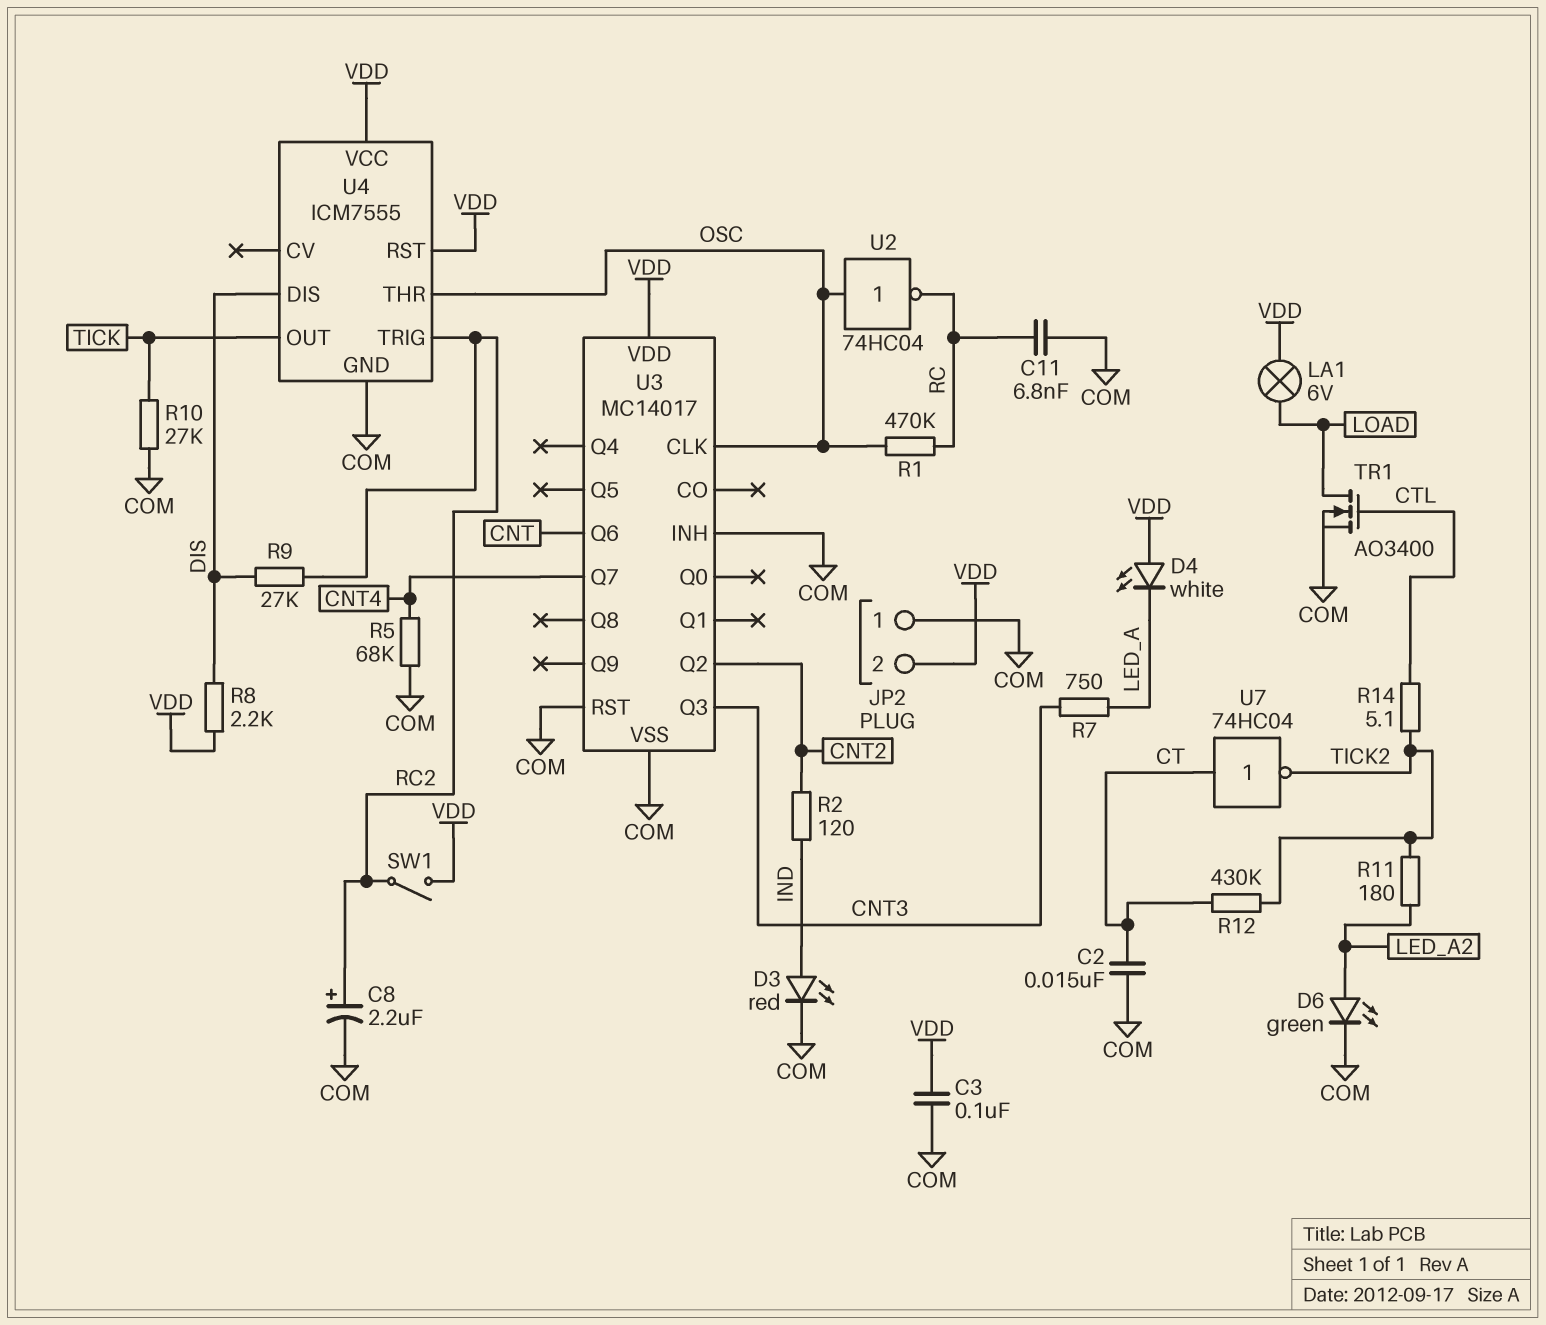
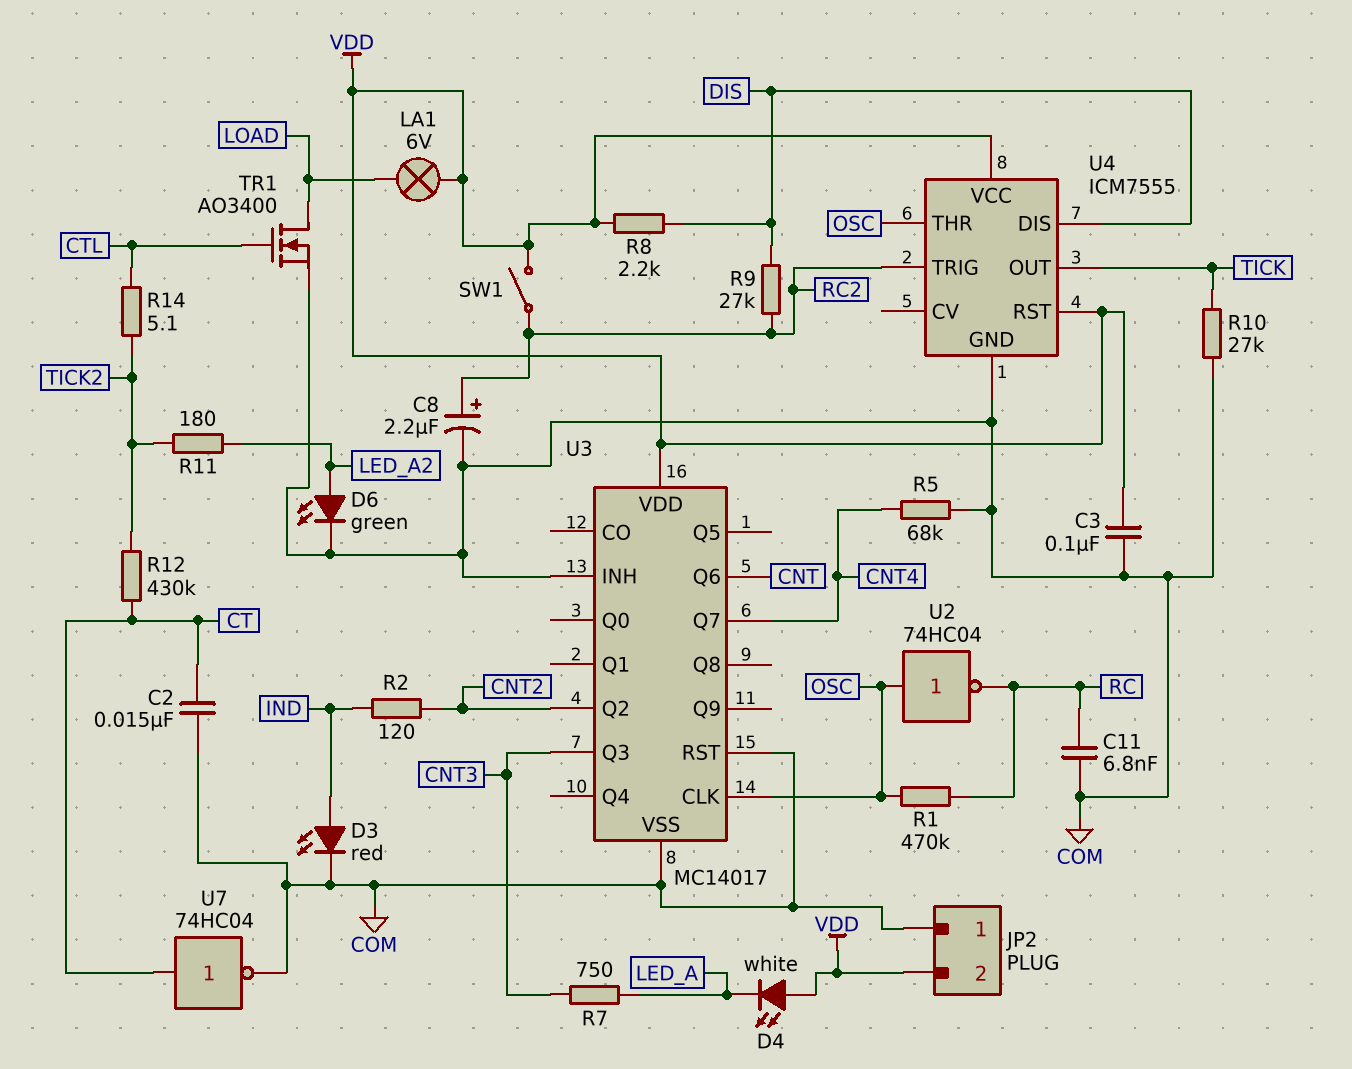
U7: NOT 74HC04 (in CT, out TICK2) -> NOT 74HC04 (in CT, out COM)

